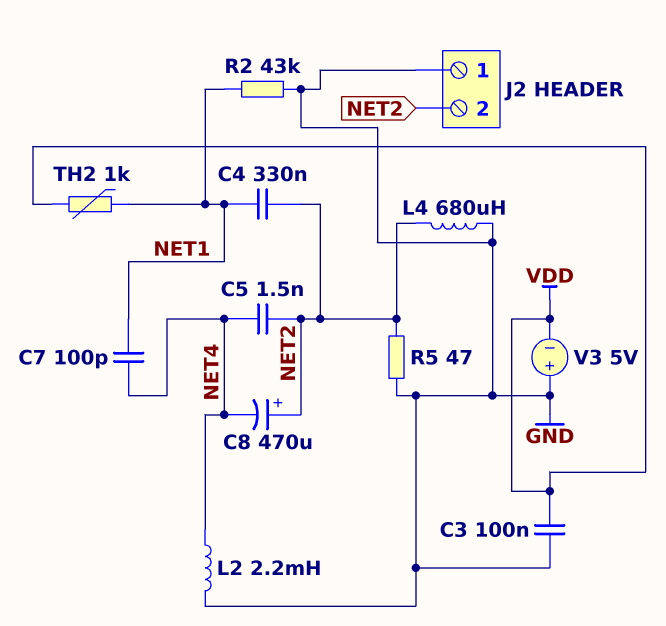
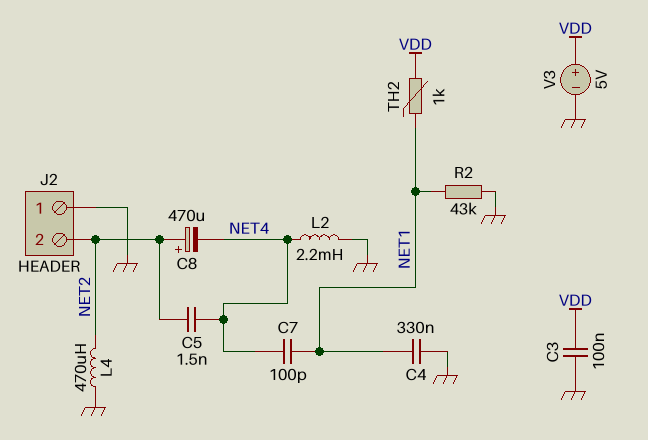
C4: 330nF (NET1, NET2) -> 330nF (GND, NET1)
L4: 680uH (GND, NET2) -> 470uH (GND, NET2)
R5: 47 (GND, NET2) -> none
V3: 5V (plus GND, minus VDD) -> 5V (plus VDD, minus GND)

